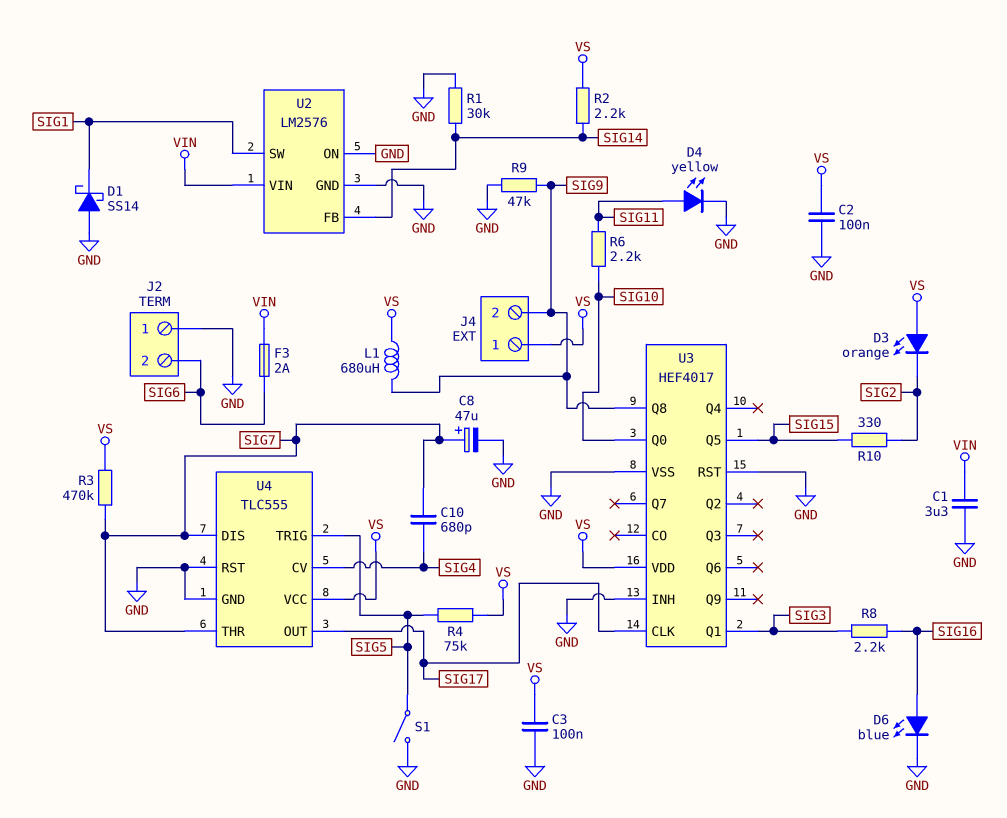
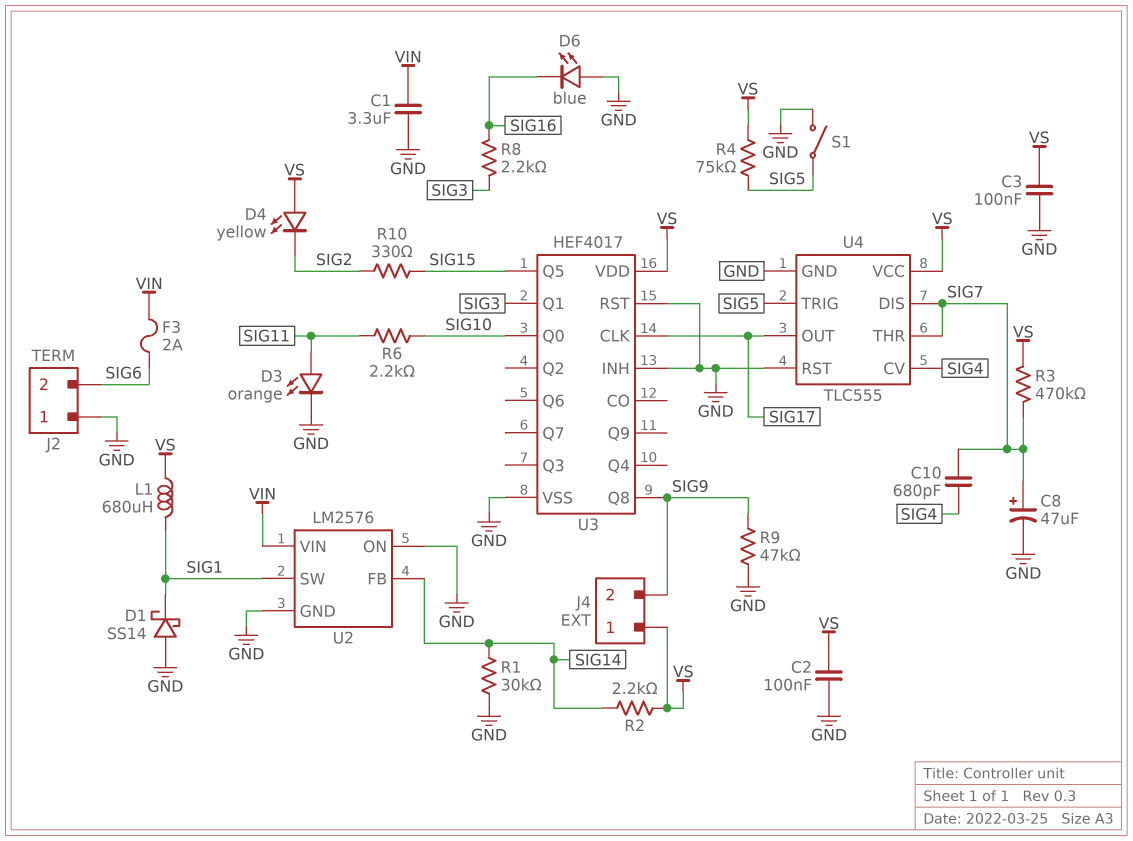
D3: LED orange (A VS, K SIG2) -> LED orange (A SIG11, K GND)
D4: LED yellow (A SIG11, K GND) -> LED yellow (A VS, K SIG2)
D6: LED blue (A SIG16, K GND) -> LED blue (A GND, K SIG16)
L1: 680uH (SIG9, VS) -> 680uH (SIG1, VS)

